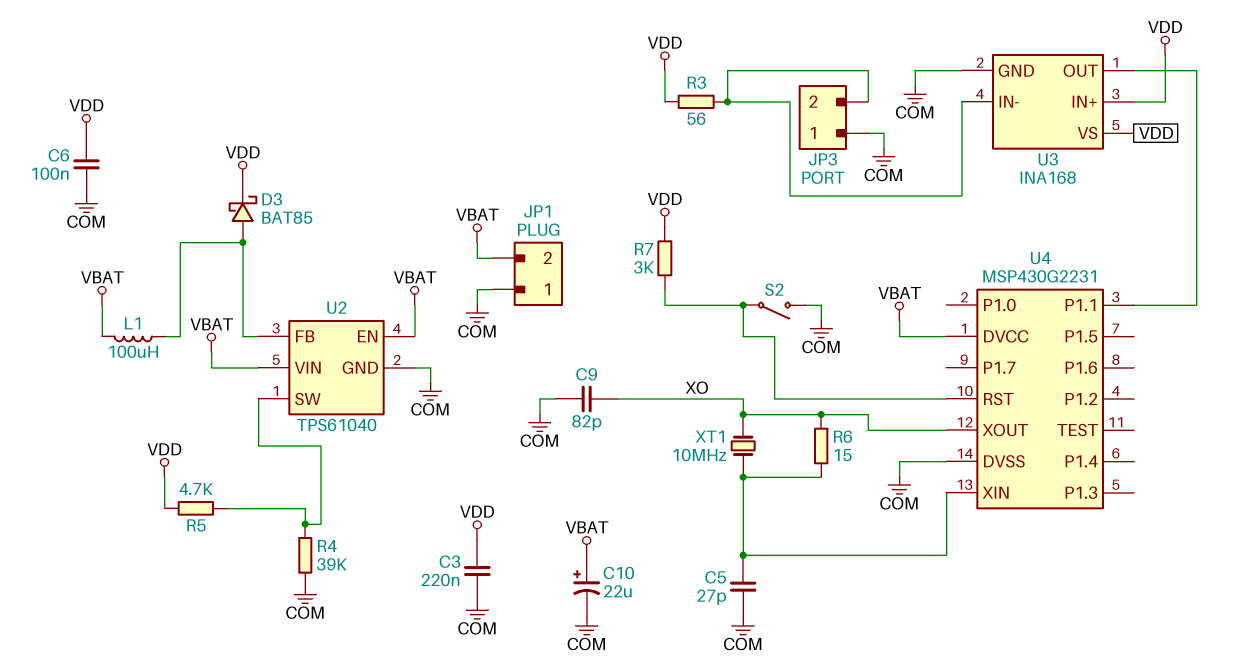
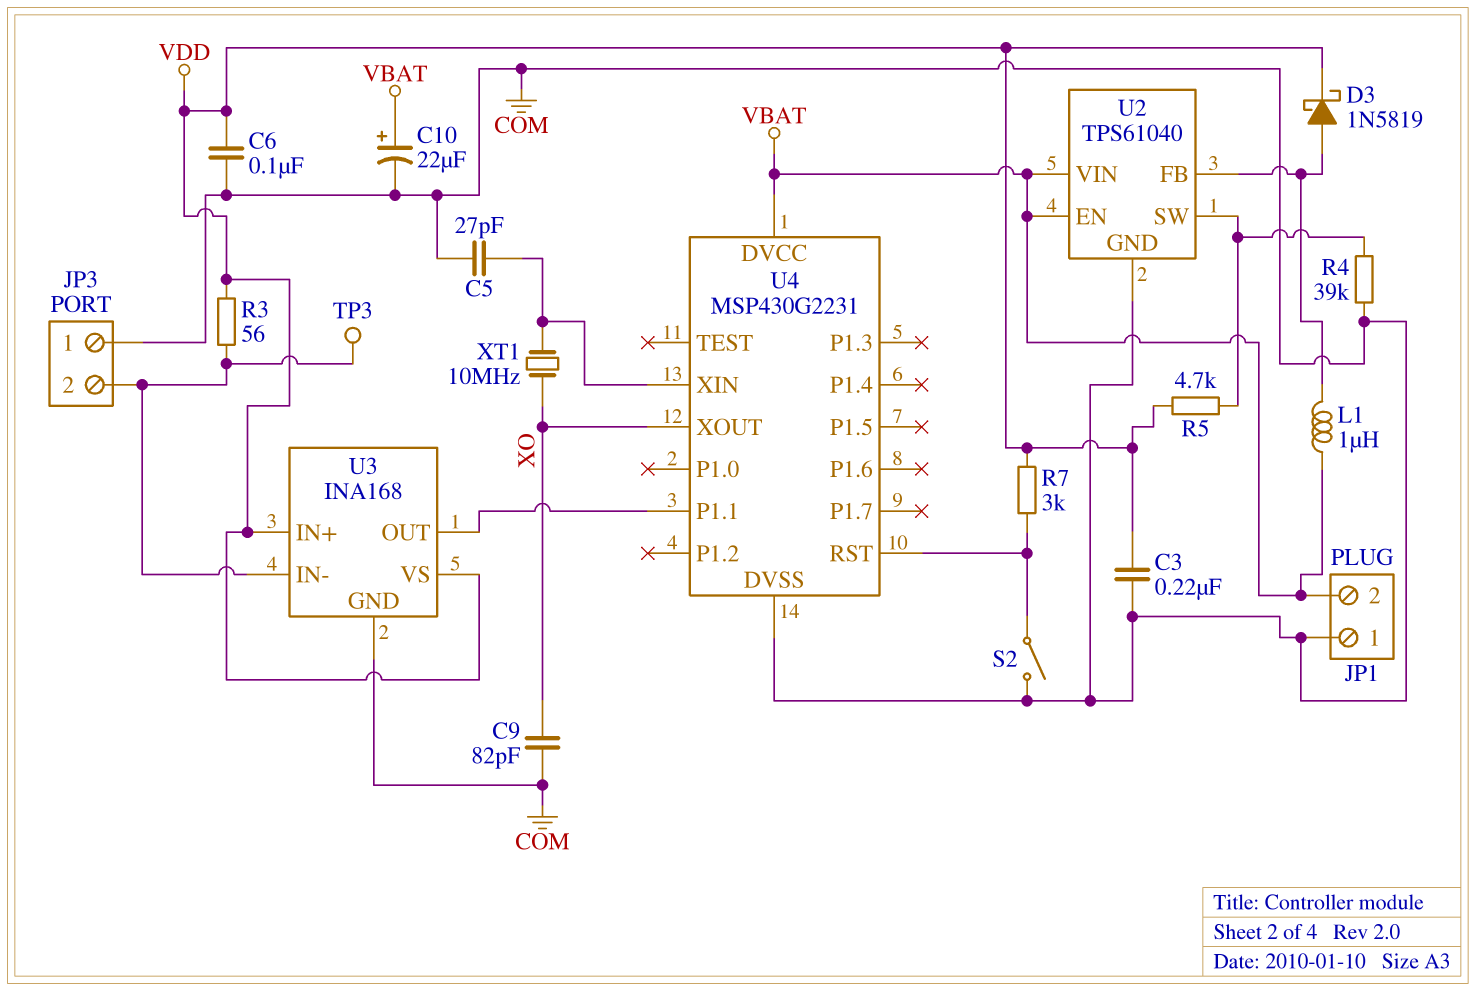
D3: schottky BAT85 (A U2/FB, K VDD) -> schottky 1N5819 (A U2/FB, K VDD)
L1: 100uH (U2/FB, VBAT) -> 1uH (U2/FB, VBAT)
R6: 15 (U4/XIN, XO) -> none
TP3: none -> test point (JP3/2)

